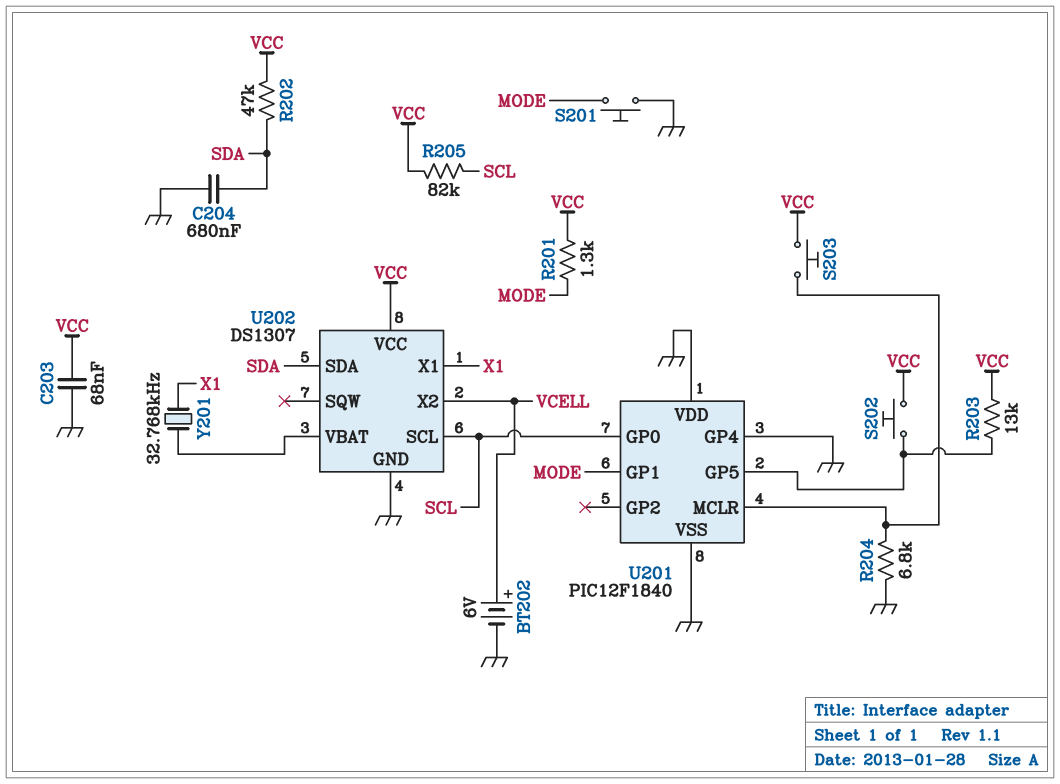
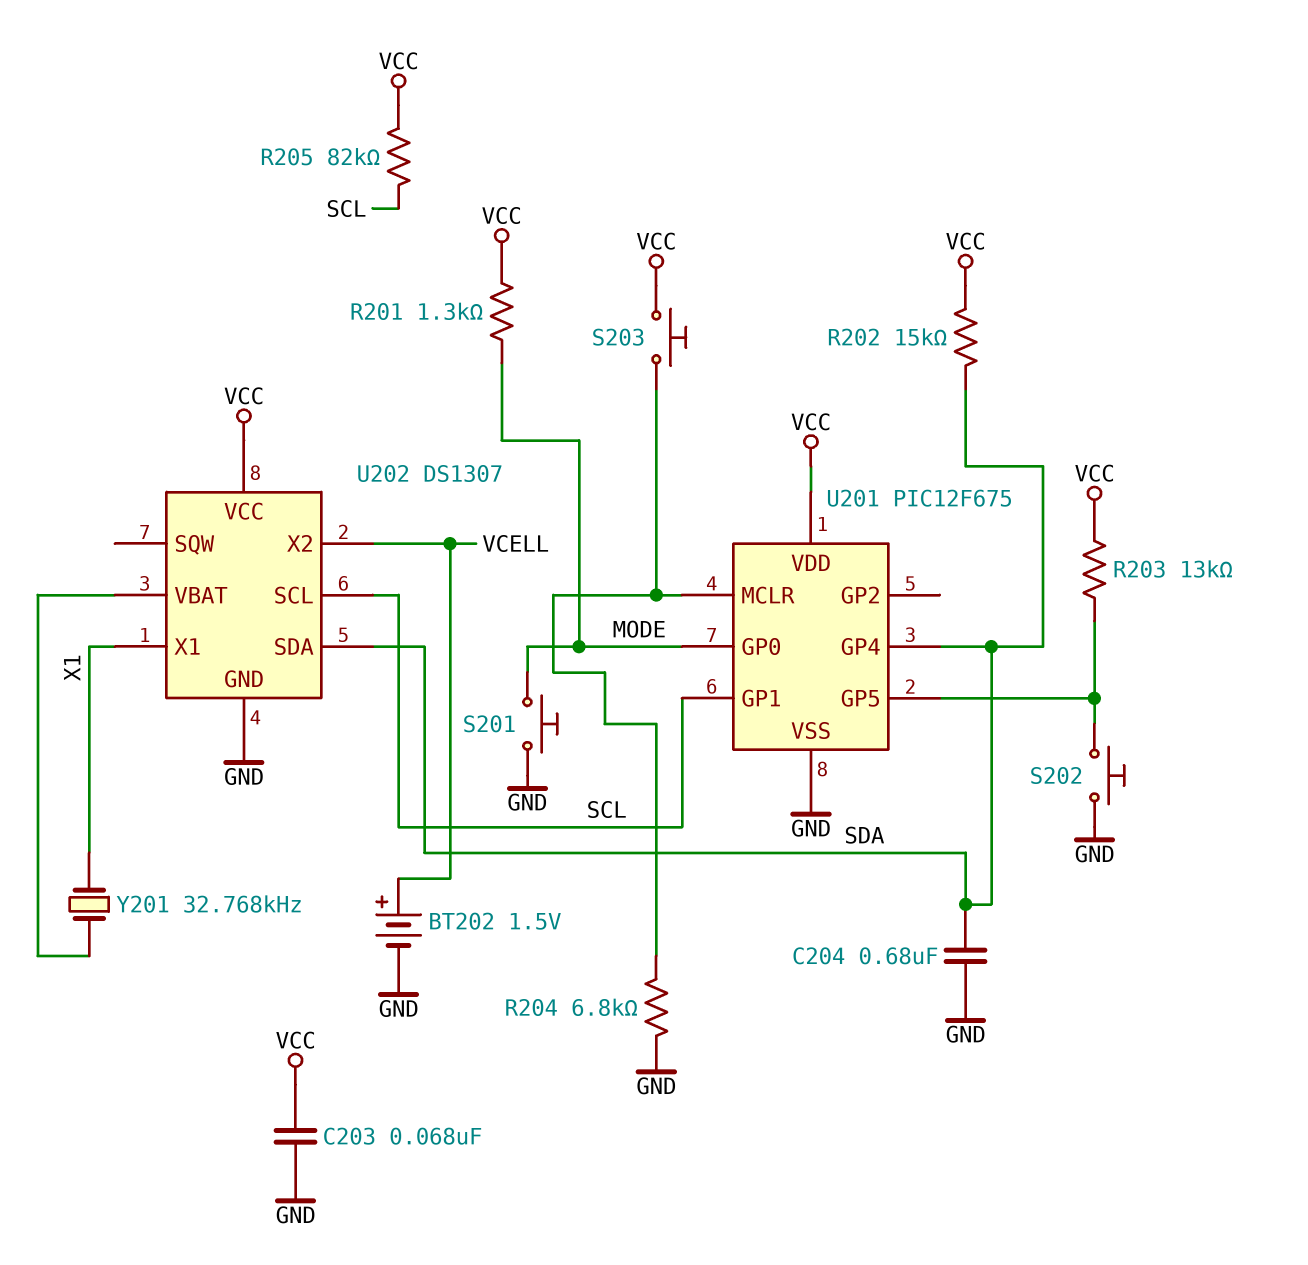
BT202: 6V (plus VCELL, minus GND) -> 1.5V (plus VCELL, minus GND)
R202: 47k (SDA, VCC) -> 15k (SDA, VCC)
S202: button (U201/GP5, VCC) -> button (GND, U201/GP5)
U201: PIC12F1840 -> PIC12F675
U201 pin GP0: SCL -> MODE
U201 pin GP1: MODE -> SCL
U201 pin GP4: GND -> SDA
U201 pin VDD: GND -> VCC

